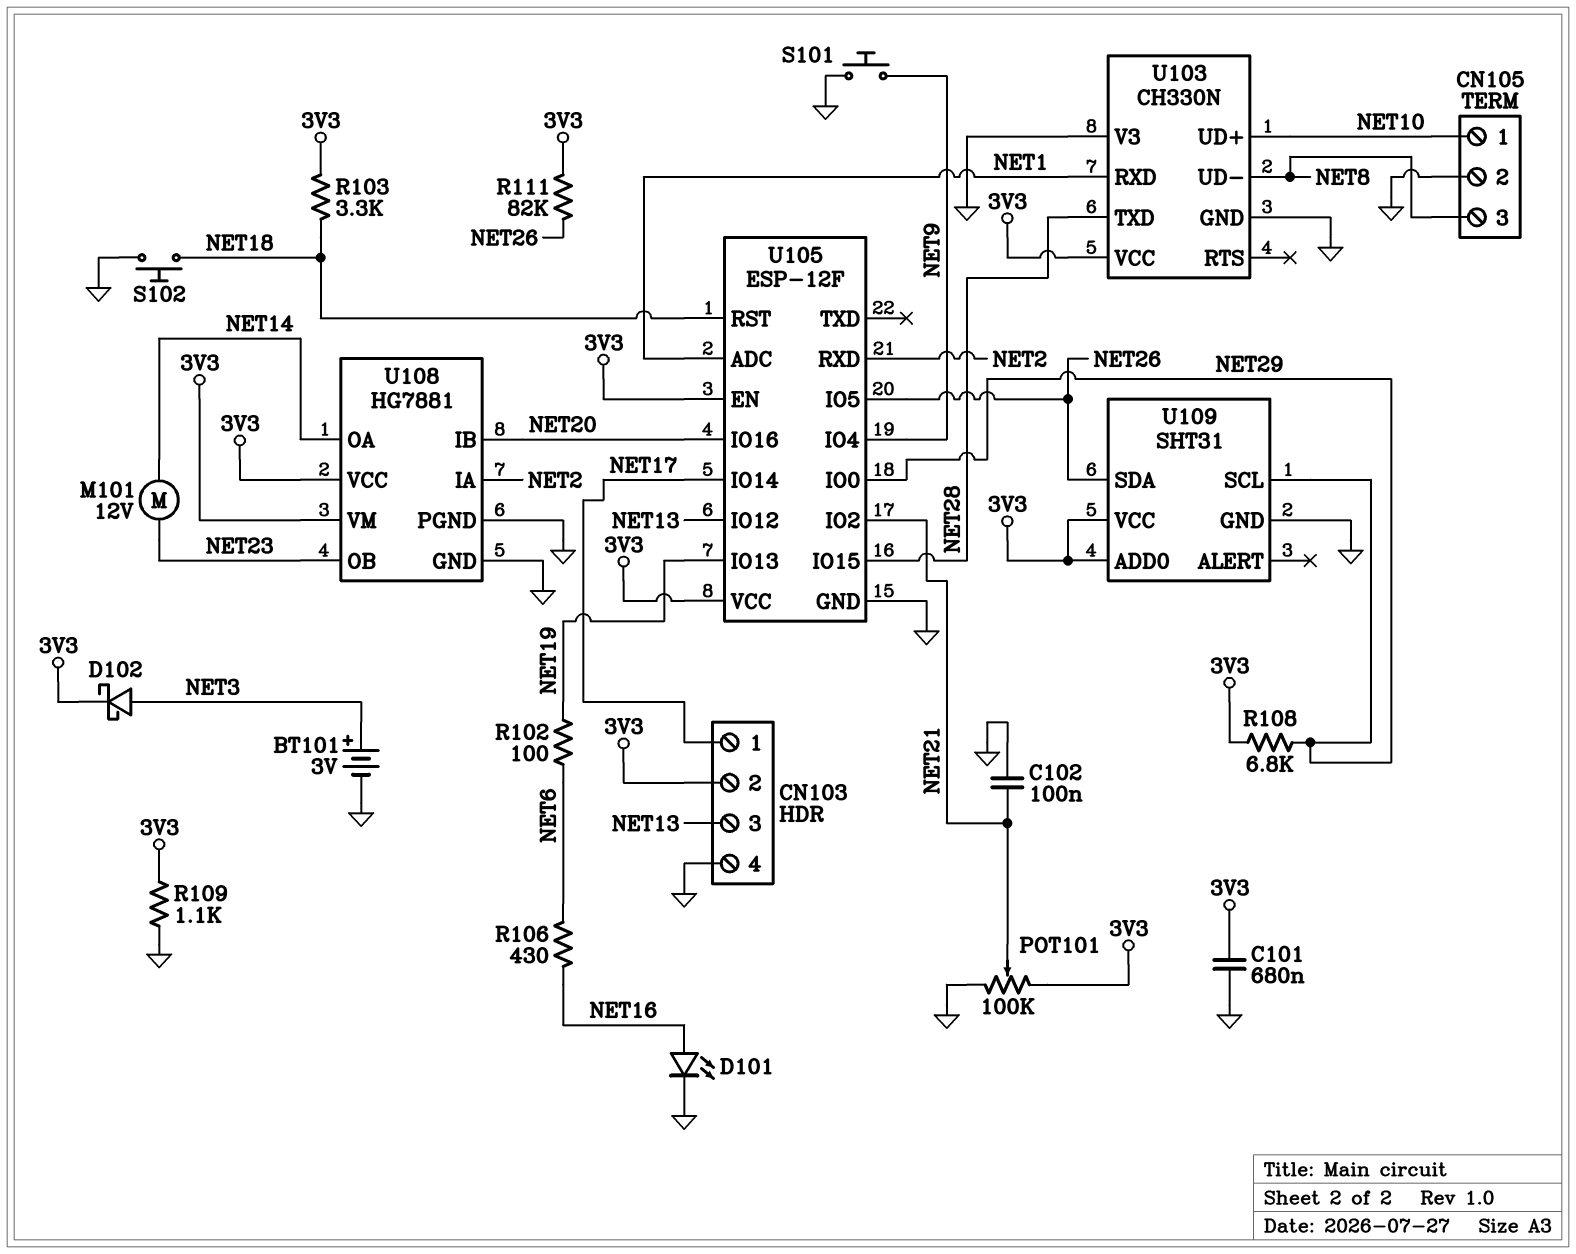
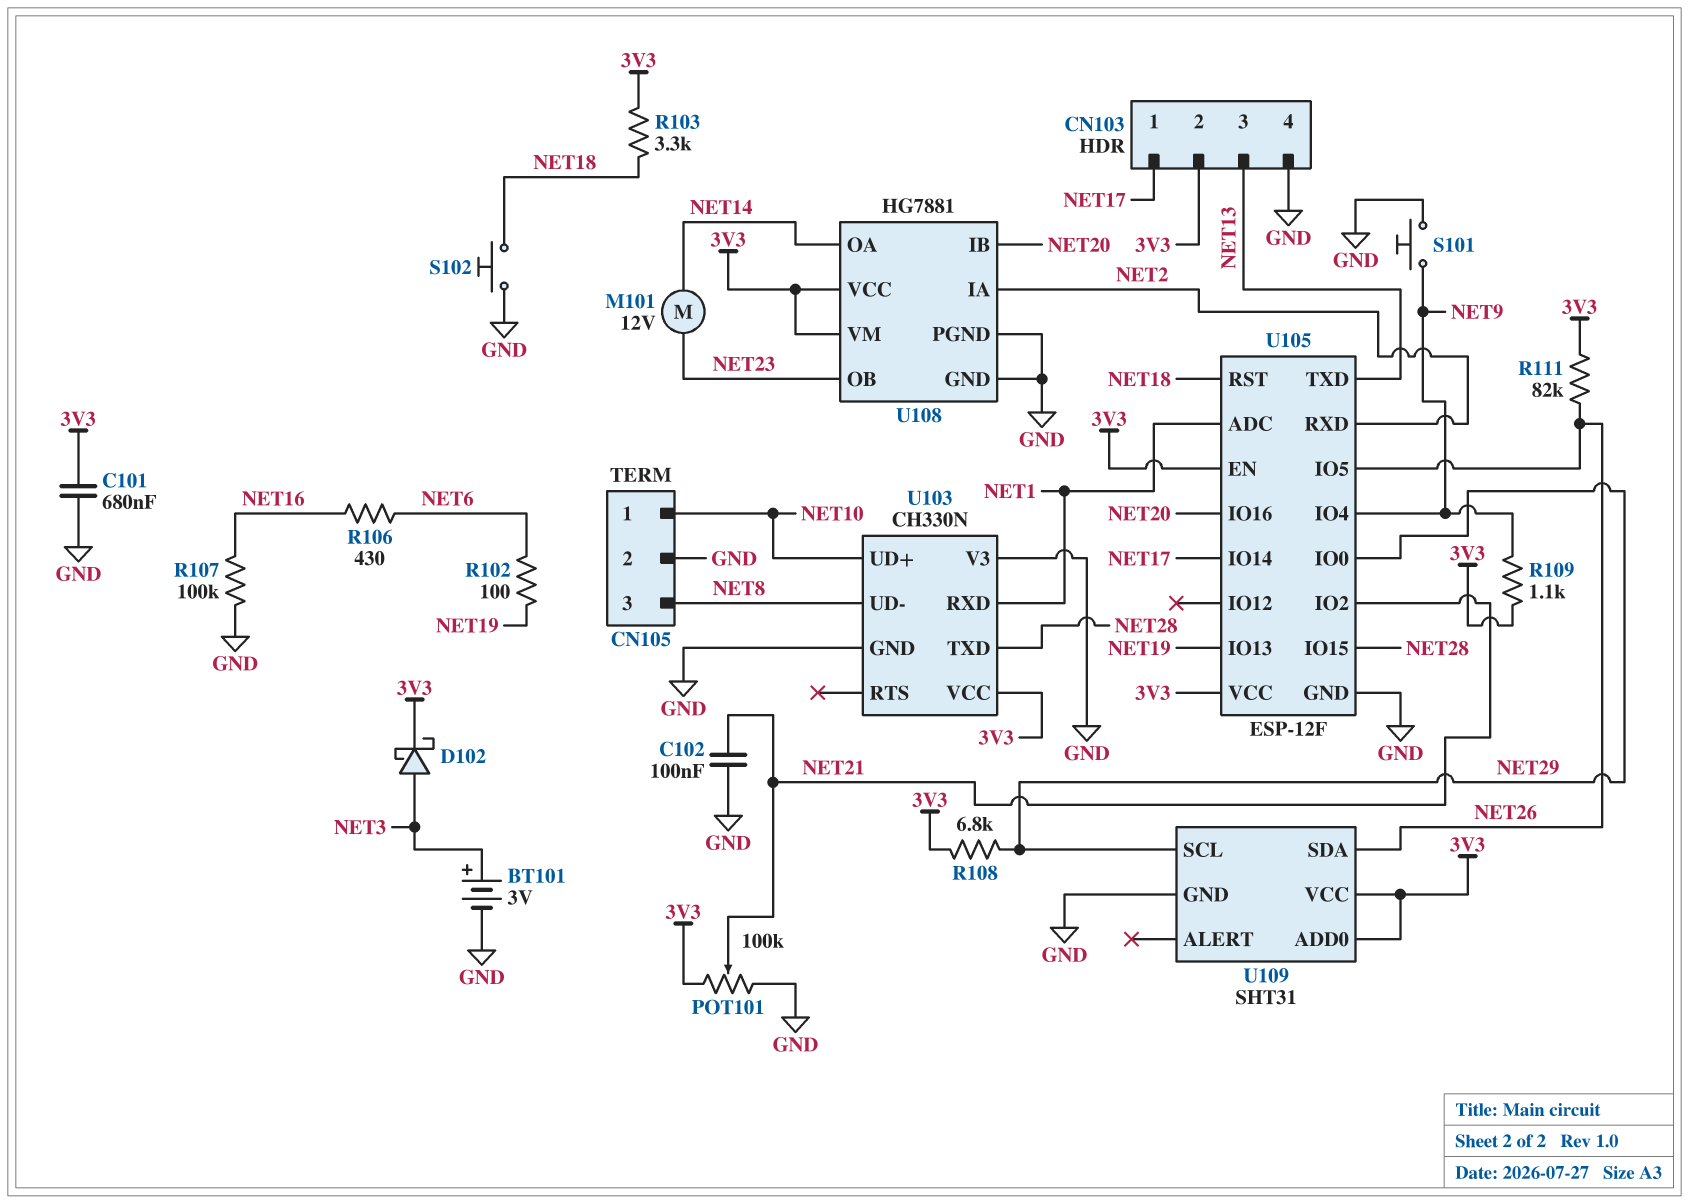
D101: LED (A NET16, K GND) -> none
R107: none -> 100k (GND, NET16)
R109: 1.1k (3V3, GND) -> 1.1k (3V3, NET9)
U105 pin IO12: NET13 -> none
U105 pin TXD: none -> NET13

